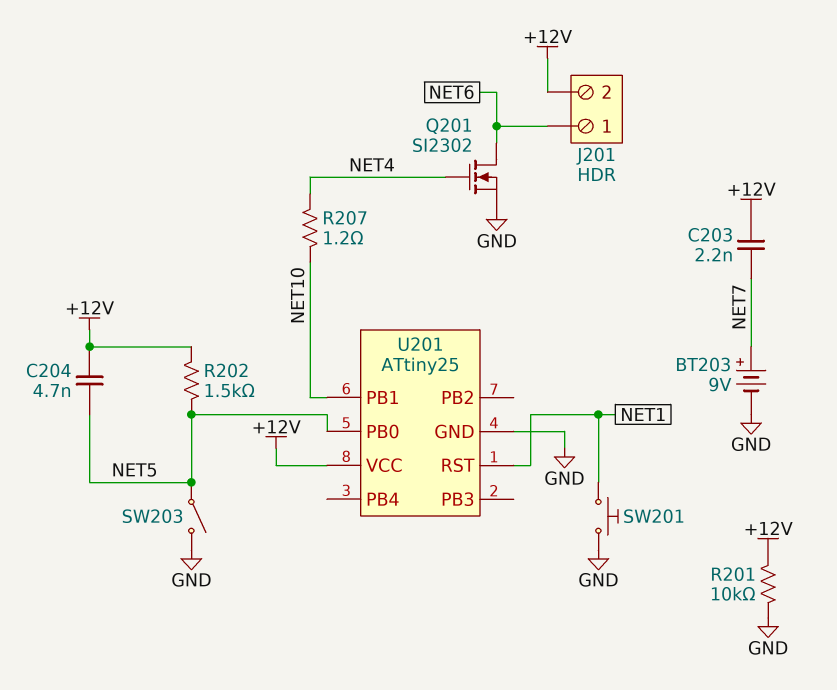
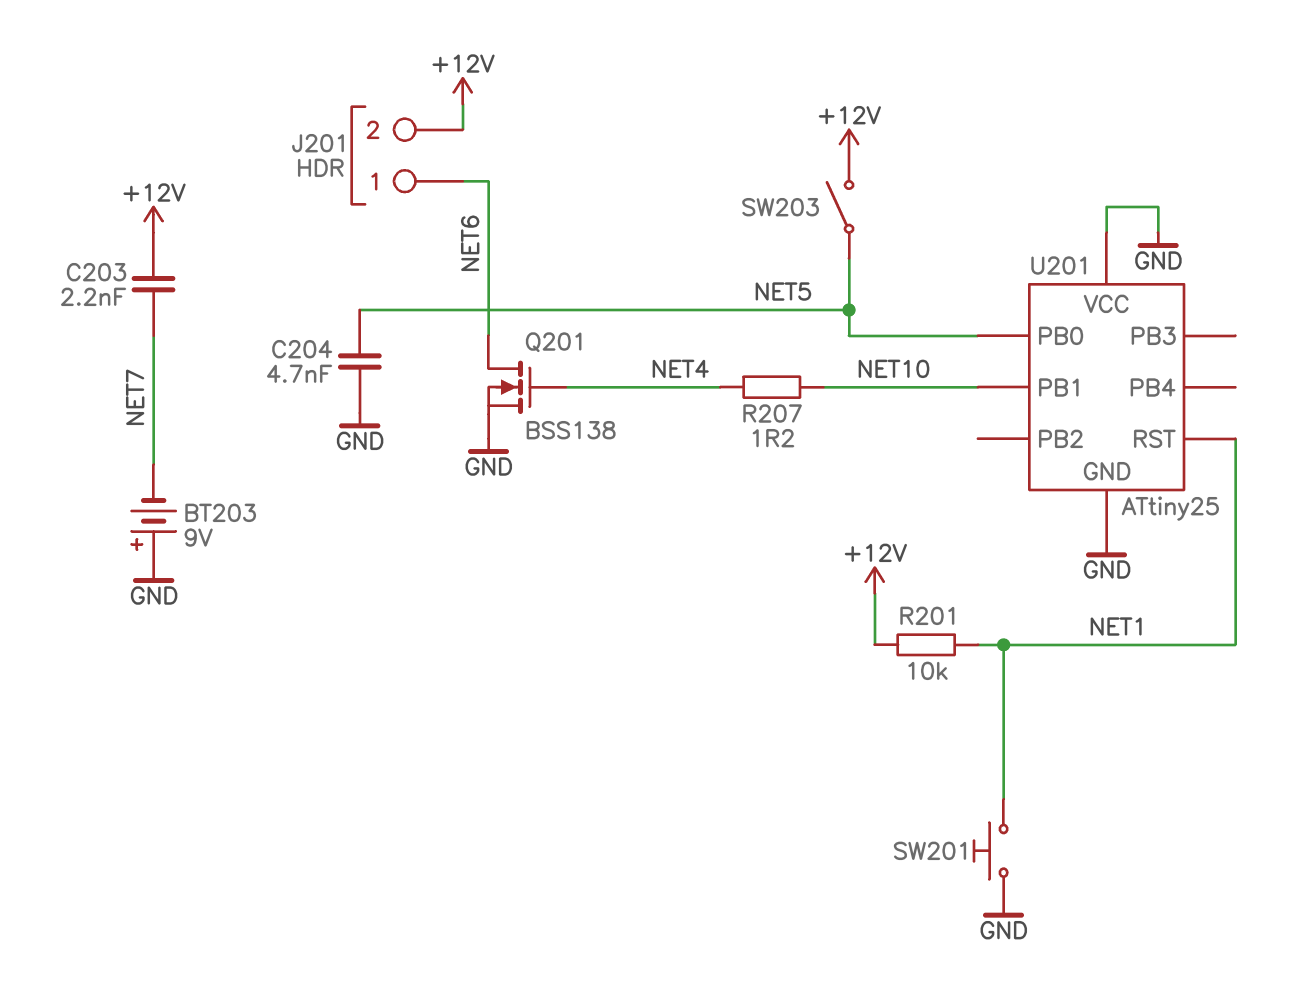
BT203: 9V (plus NET7, minus GND) -> 9V (plus GND, minus NET7)
C204: 4.7nF (+12V, NET5) -> 4.7nF (GND, NET5)
Q201: NMOS SI2302 (G NET4, D NET6, S GND) -> NMOS BSS138 (G NET4, D NET6, S GND)
R201: 10k (+12V, GND) -> 10k (+12V, NET1)
R202: 1.5k (+12V, NET5) -> none
SW203: switch (GND, NET5) -> switch (+12V, NET5)
U201 pin VCC: +12V -> GND

